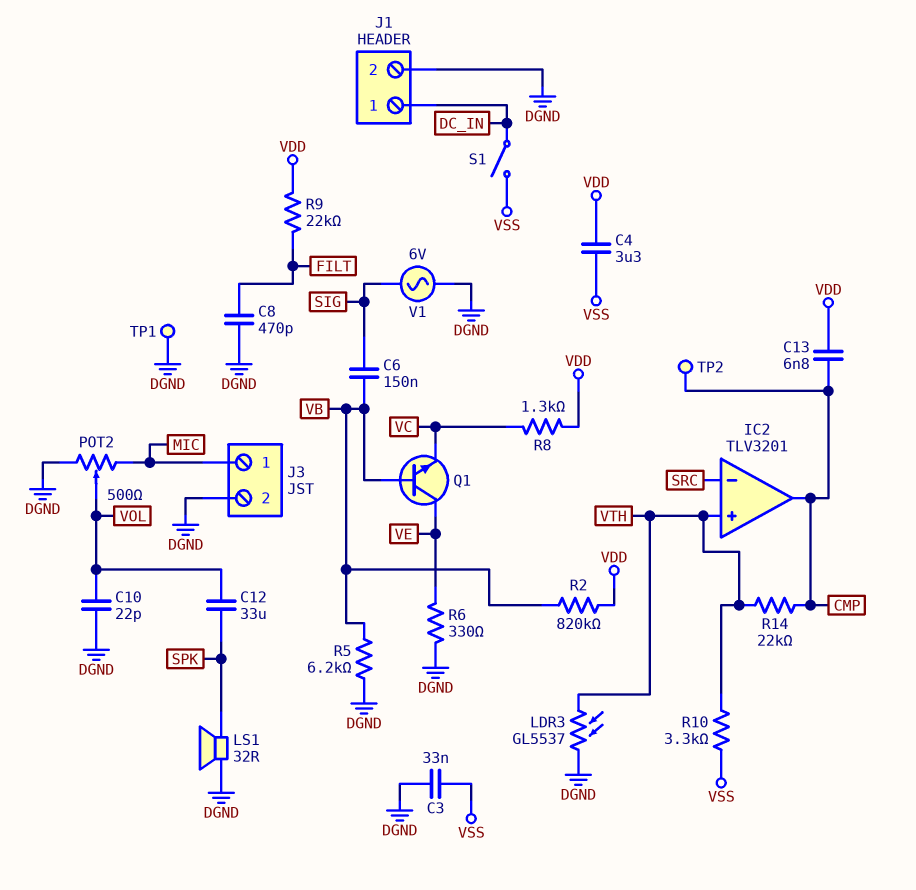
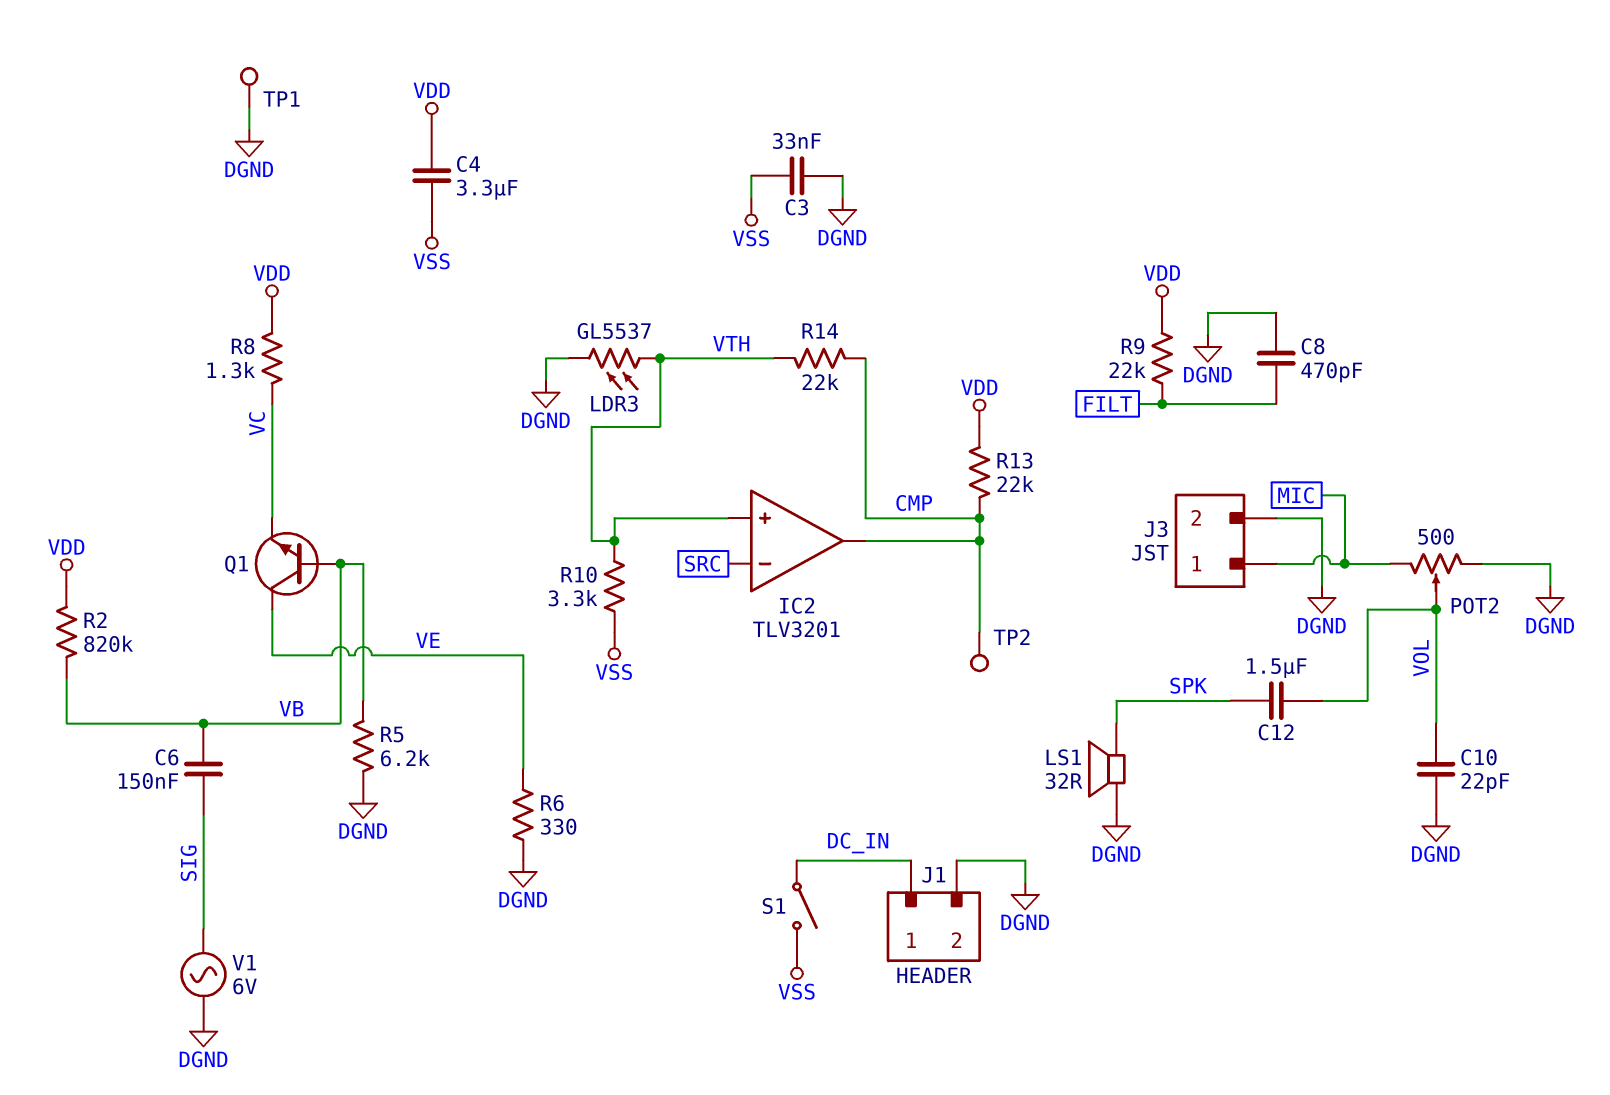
C12: 33uF (SPK, VOL) -> 1.5uF (SPK, VOL)
C13: 6.8nF (CMP, VDD) -> none
R13: none -> 22k (CMP, VDD)

